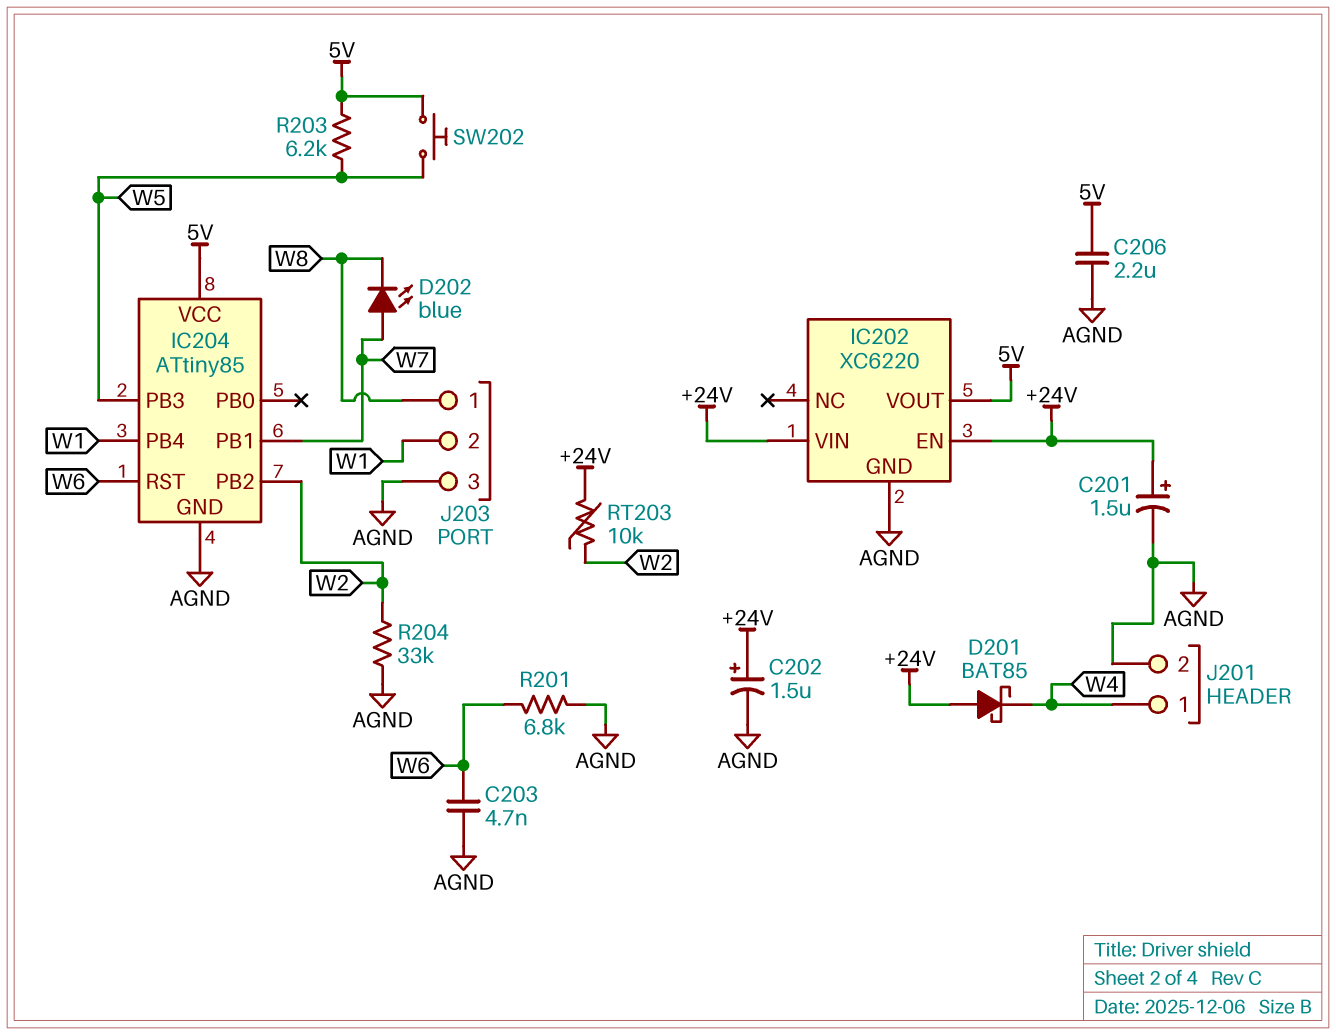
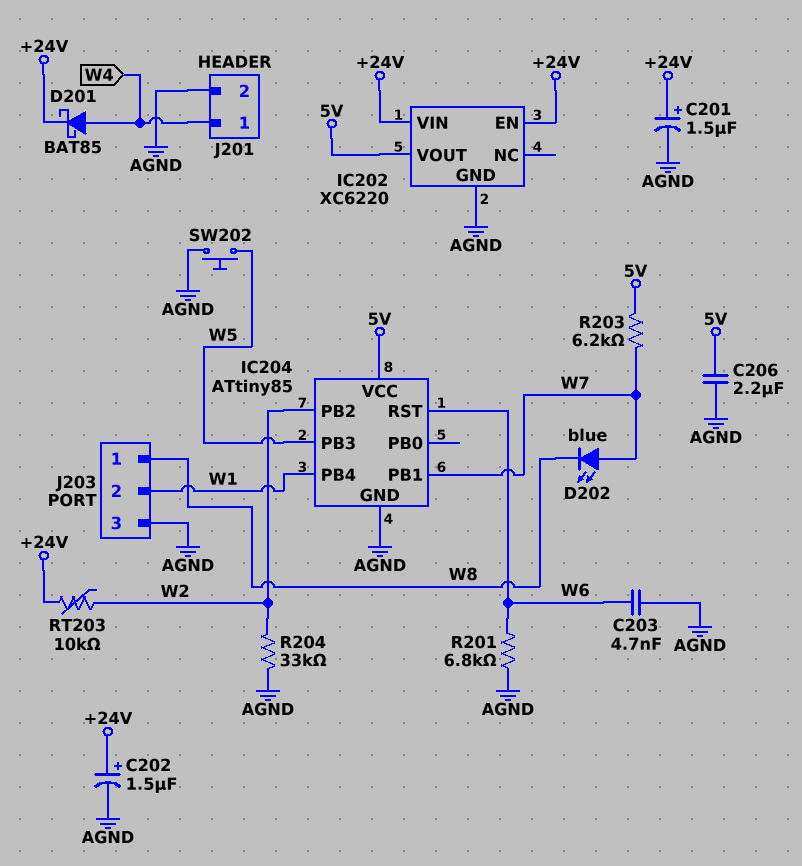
D201: schottky BAT85 (A +24V, K W4) -> schottky BAT85 (A W4, K +24V)
R203: 6.2k (5V, W5) -> 6.2k (5V, W7)
SW202: button (5V, W5) -> button (AGND, W5)

